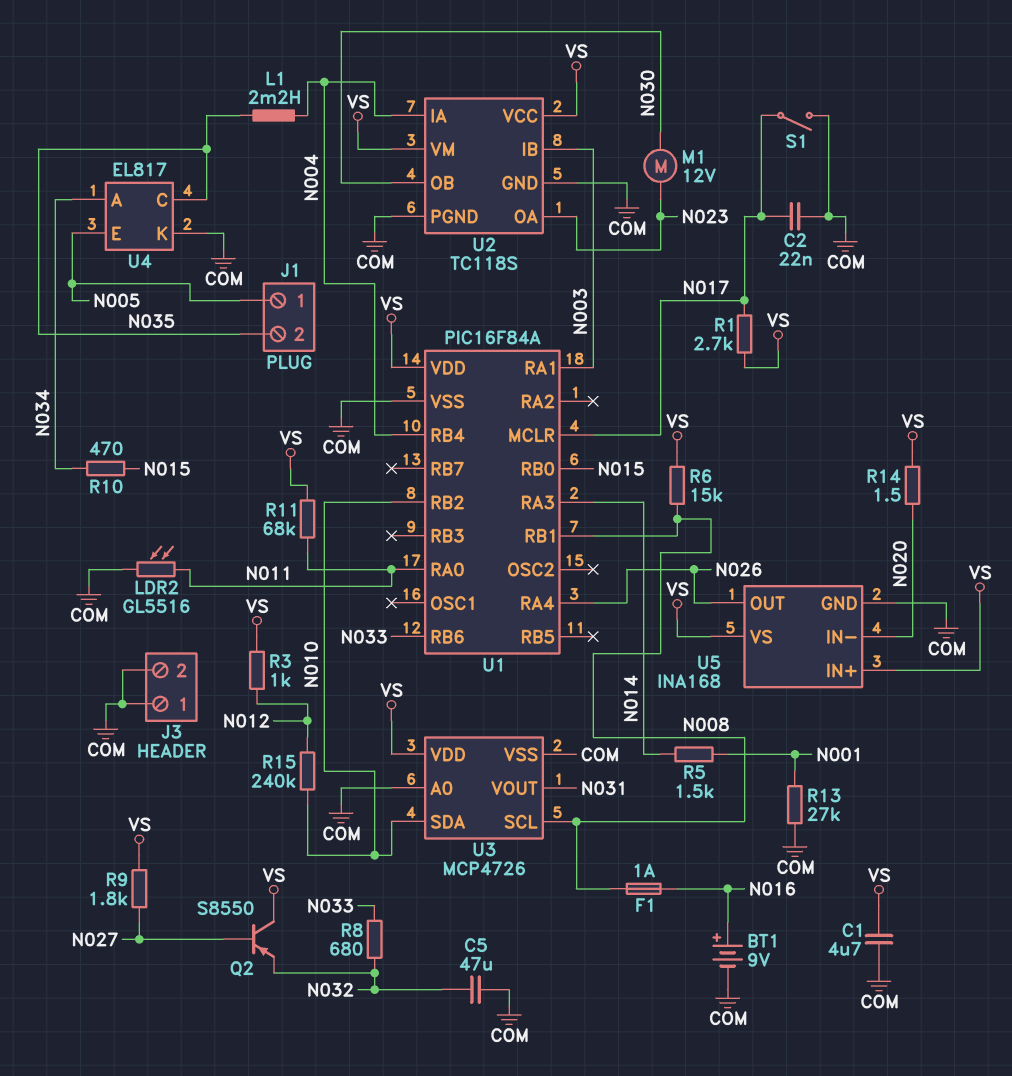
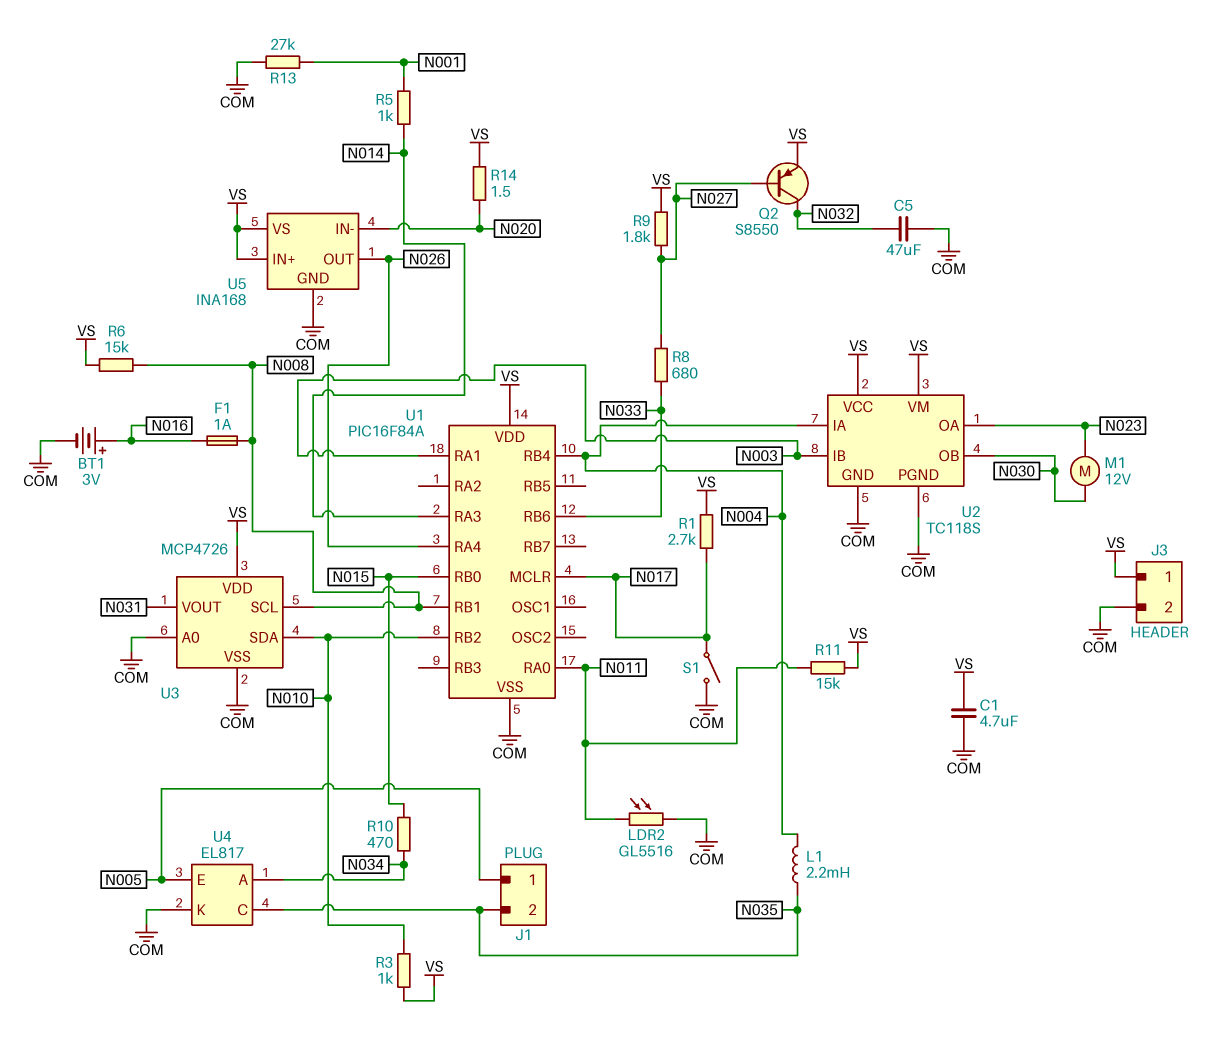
BT1: 9V (plus N016, minus COM) -> 3V (plus N016, minus COM)
C2: 22nF (COM, N017) -> none
J3 pin 1: COM -> VS
Q2: PNP S8550 (B N027, C VS, E N032) -> PNP S8550 (B N027, C N032, E VS)
R3: 1k (N012, VS) -> 1k (N010, VS)
R5: 1.5k (N001, N014) -> 1k (N001, N014)
R8: 680 (N032, N033) -> 680 (N027, N033)
R11: 68k (N011, VS) -> 15k (N011, VS)
R15: 240k (N010, N012) -> none

